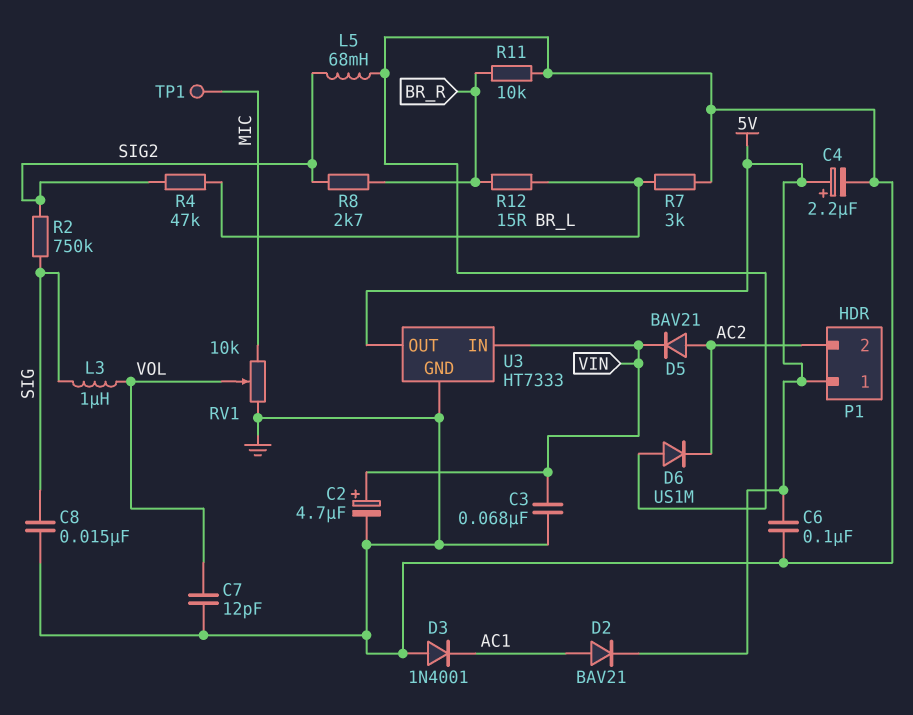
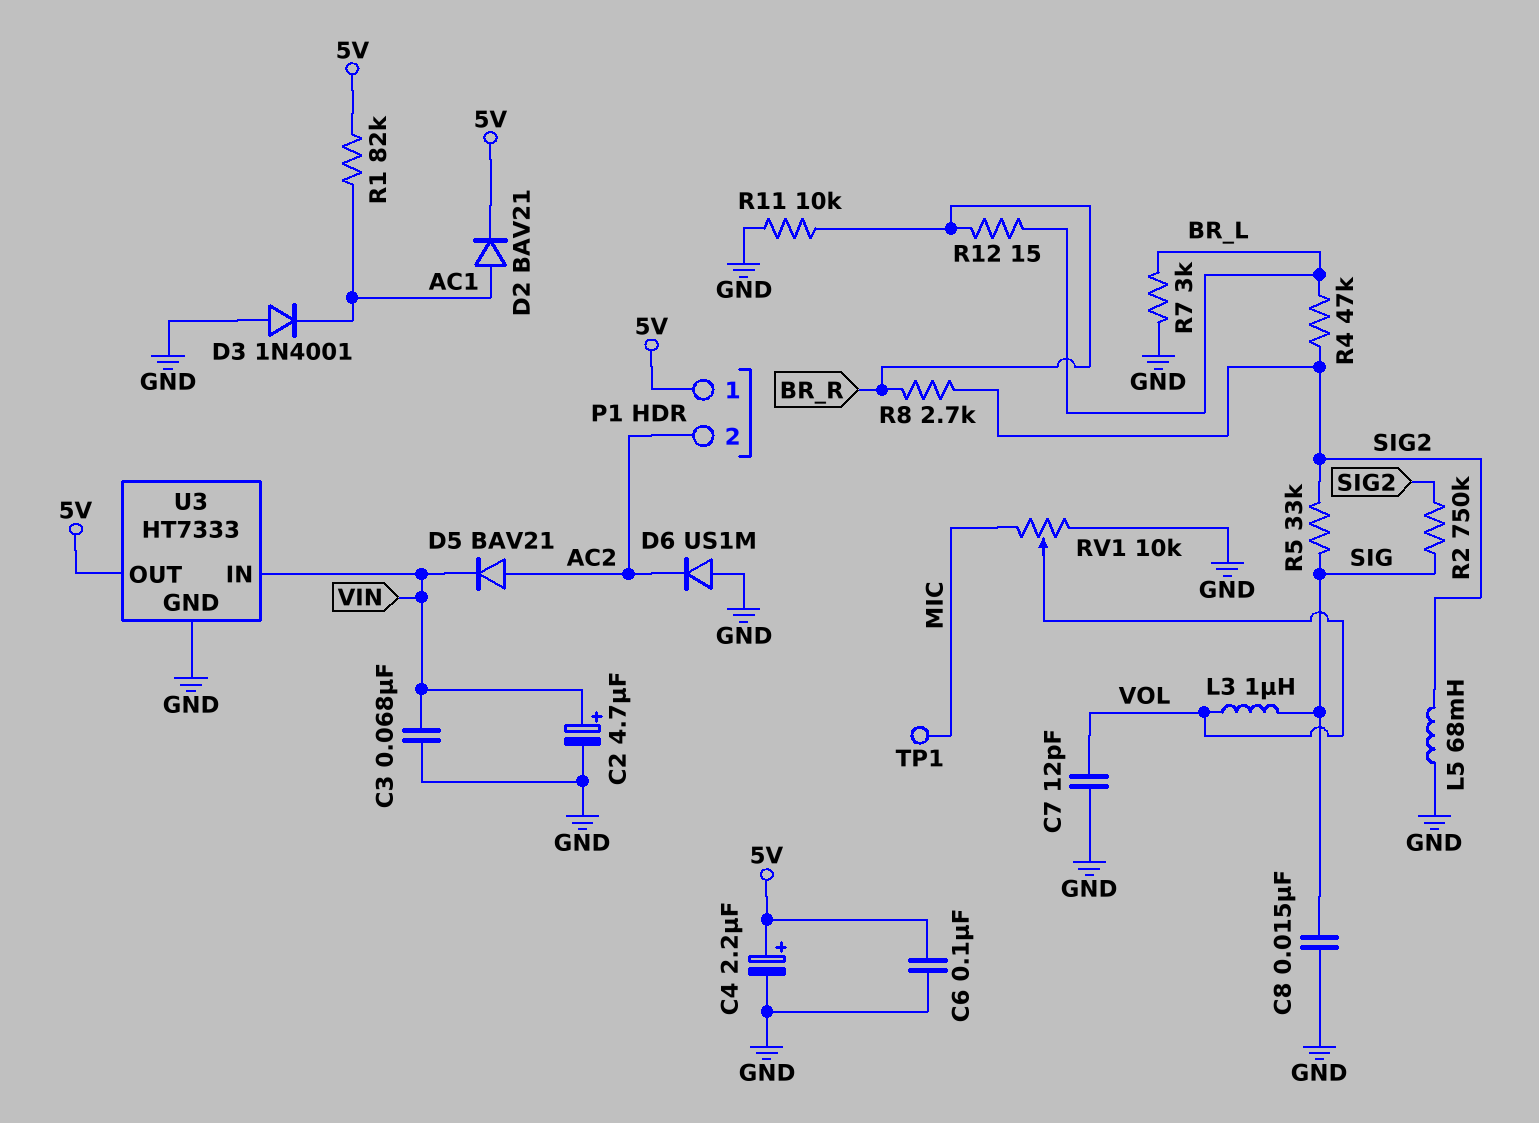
R1: none -> 82k (5V, AC1)
R5: none -> 33k (SIG, SIG2)

